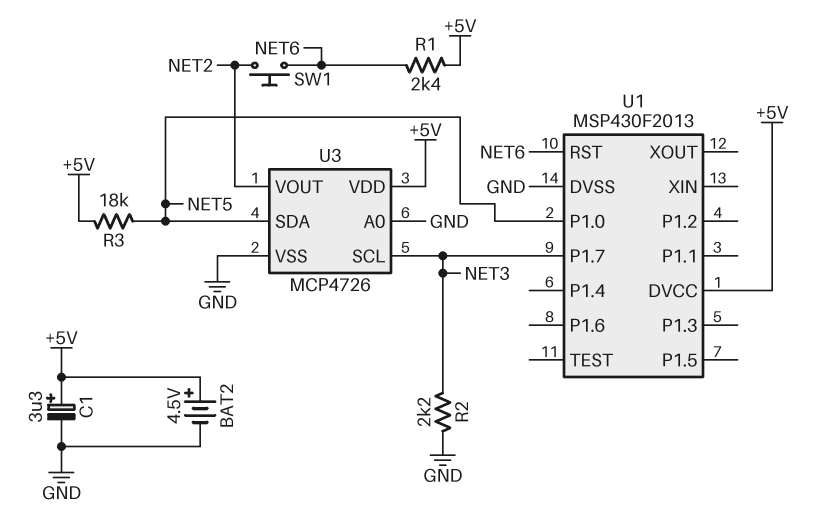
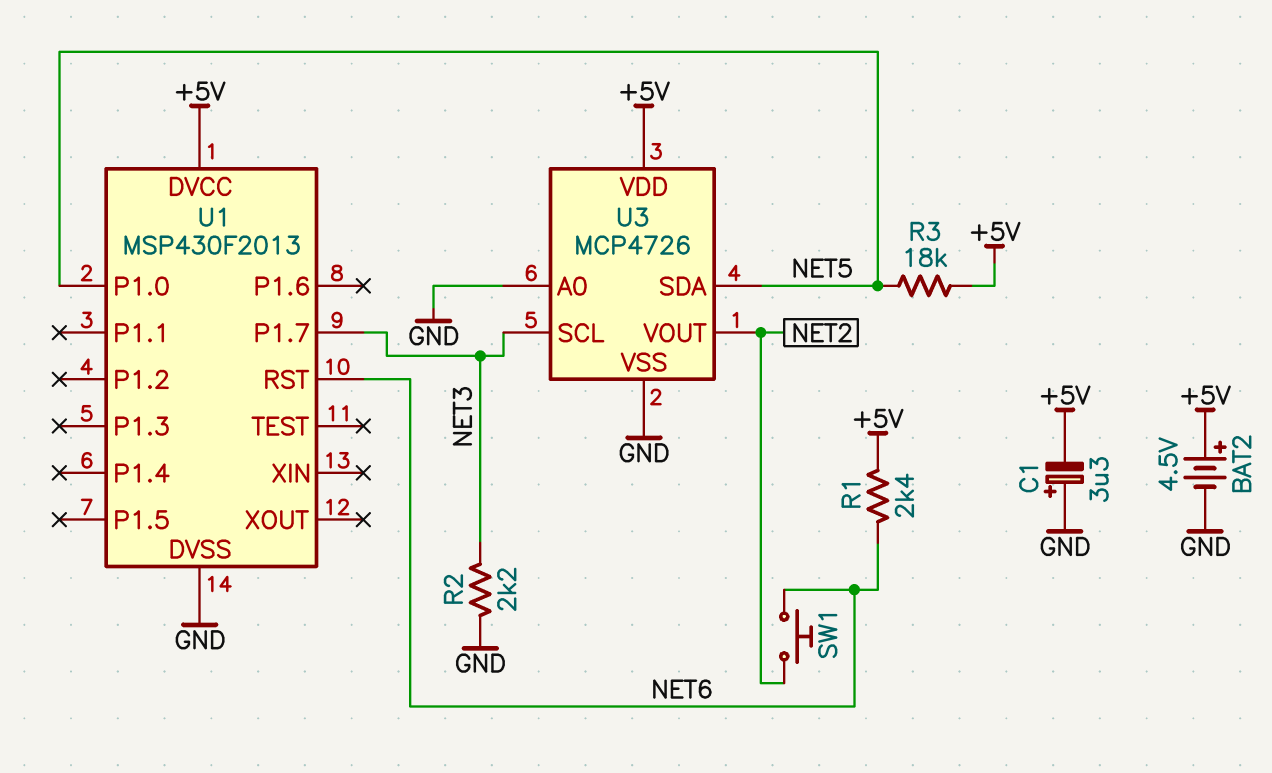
C1: 3.3uF (plus +5V, minus GND) -> 3.3uF (plus GND, minus +5V)

